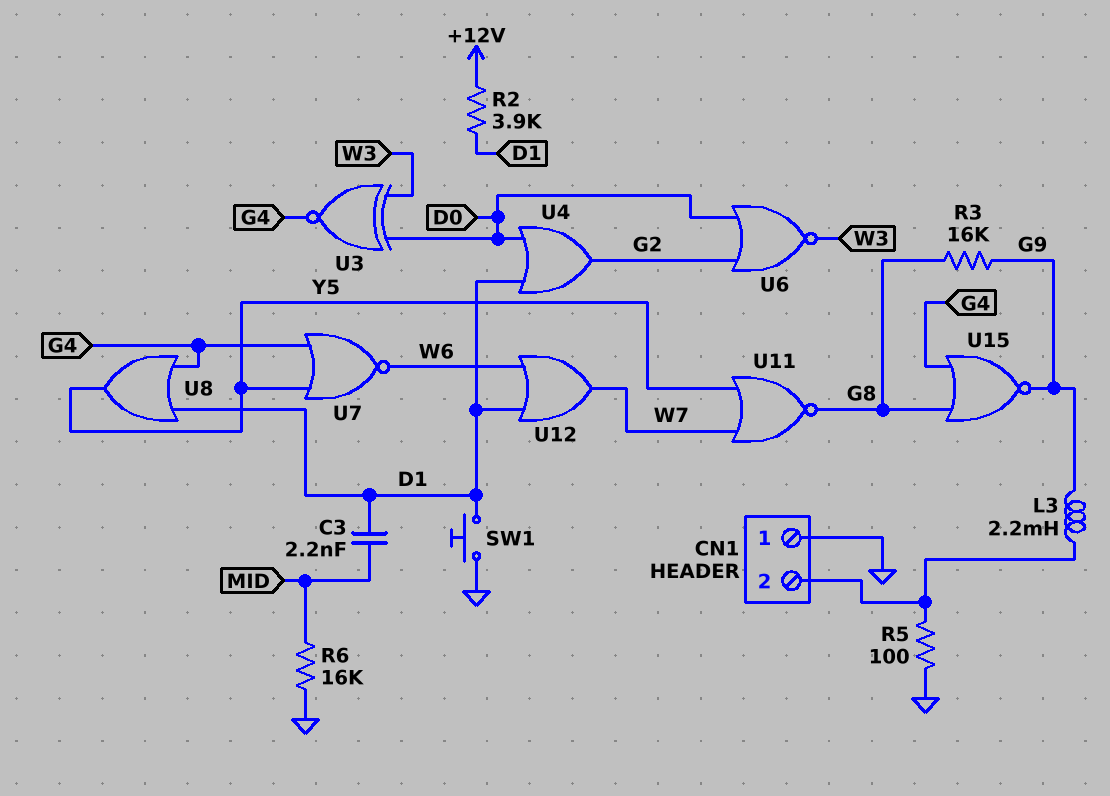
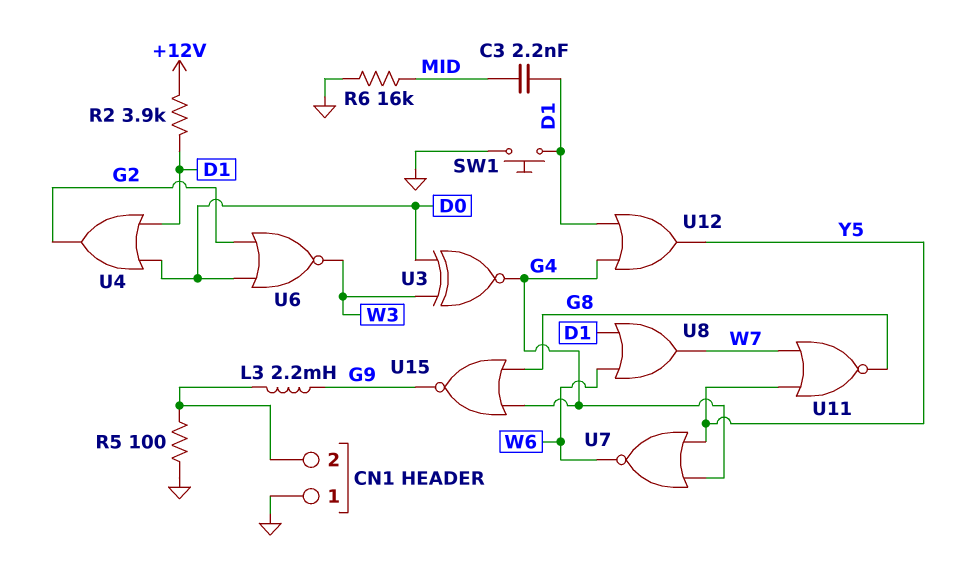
R3: 16k (G8, G9) -> none
U8: OR (in D1, in G4, out Y5) -> OR (in D1, in W6, out W7)
U12: OR (in D1, in W6, out W7) -> OR (in D1, in G4, out Y5)

